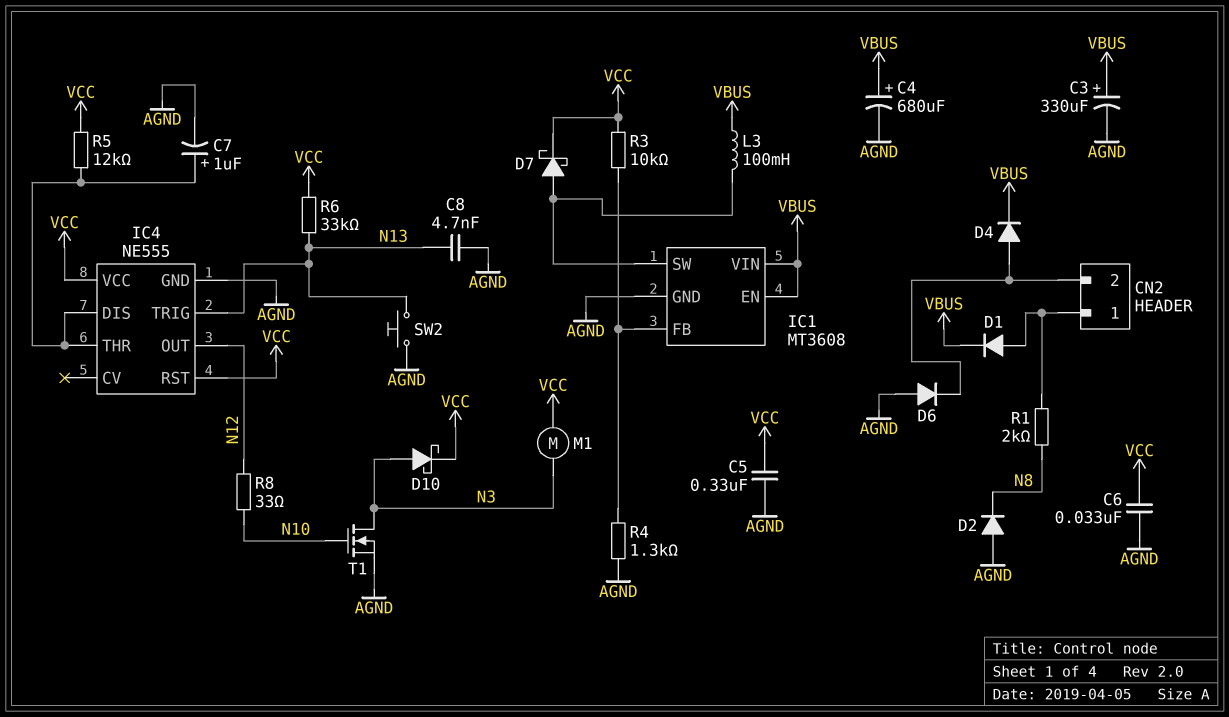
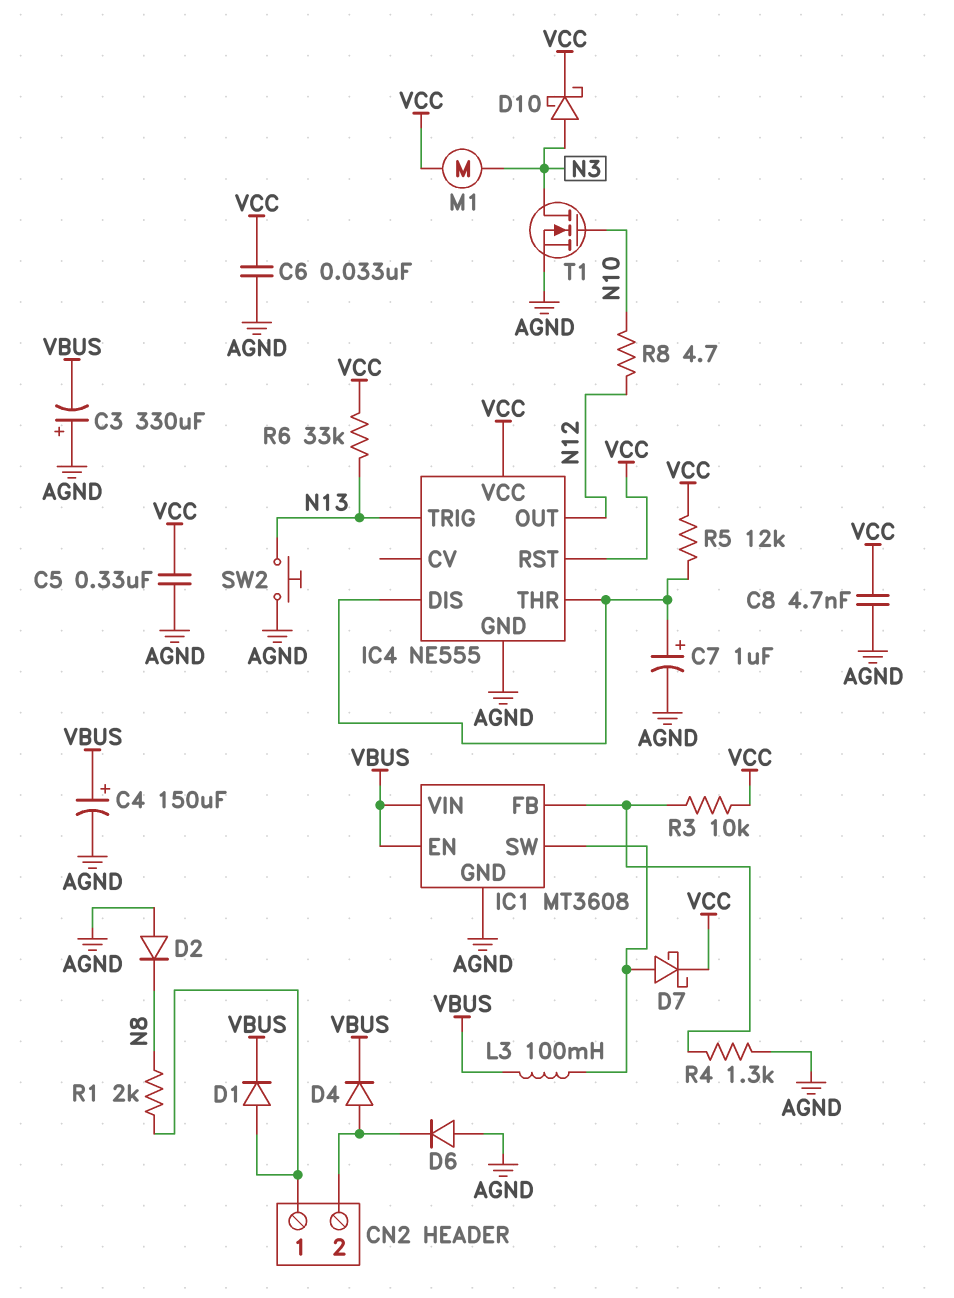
C3: 330uF (plus VBUS, minus AGND) -> 330uF (plus AGND, minus VBUS)
C4: 680uF (plus VBUS, minus AGND) -> 150uF (plus VBUS, minus AGND)
C8: 4.7nF (AGND, N13) -> 4.7nF (AGND, VCC)
R8: 33 (N10, N12) -> 4.7 (N10, N12)

